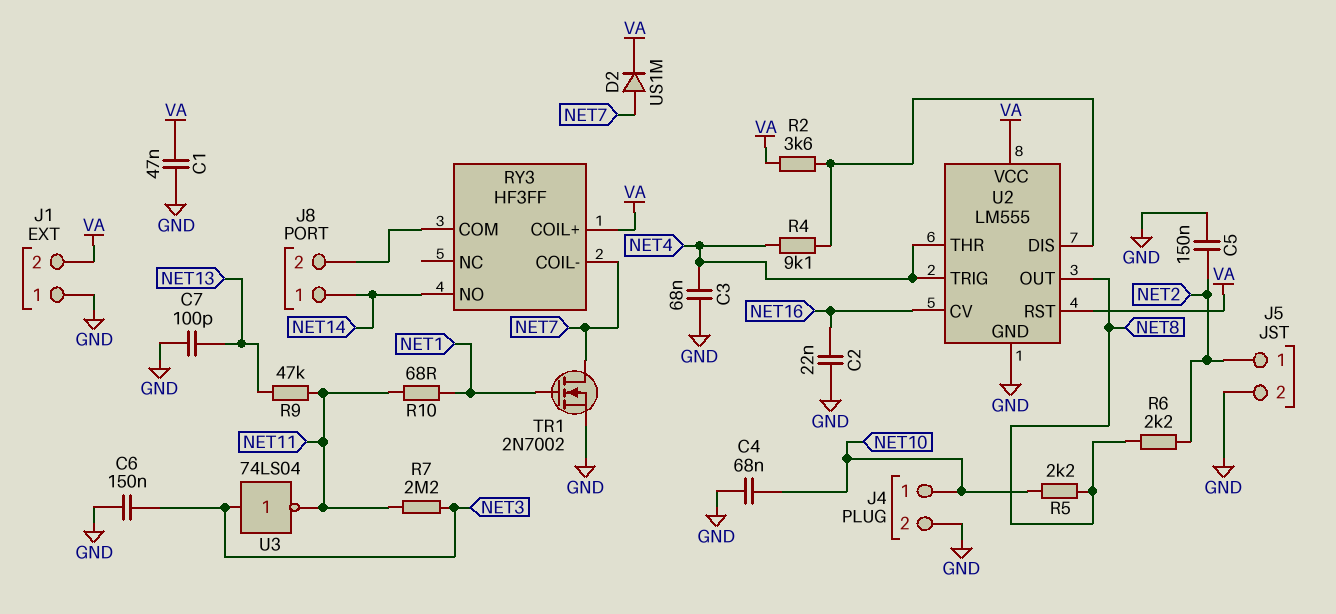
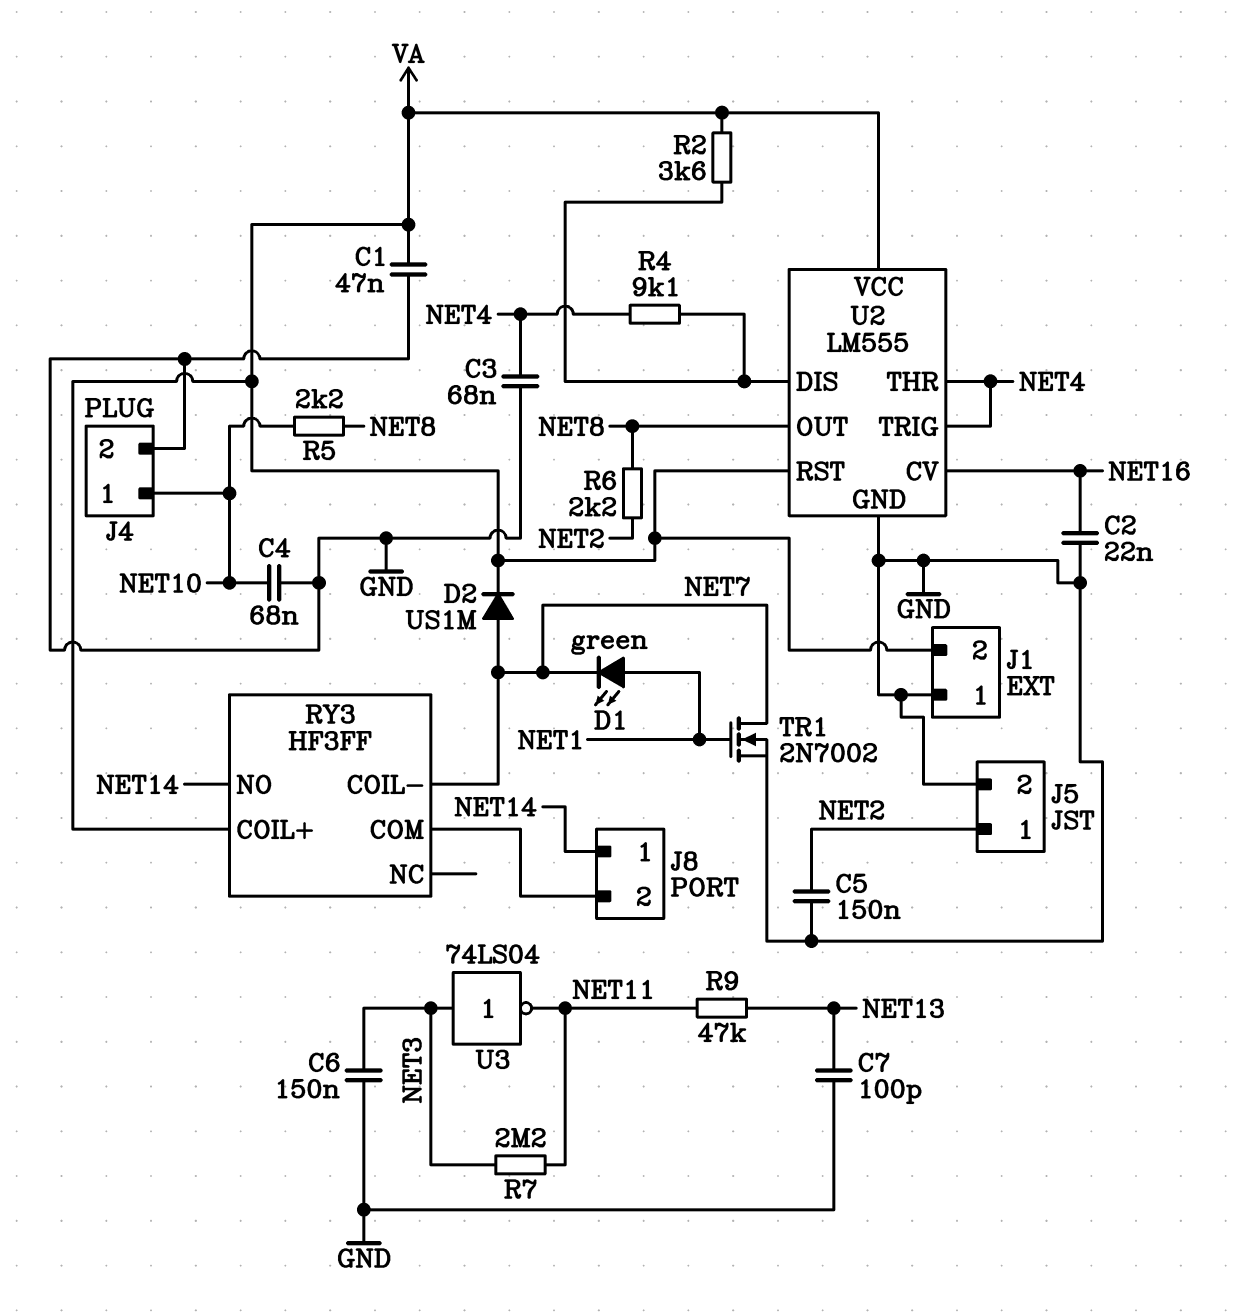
D1: none -> LED green (A NET1, K NET7)
R10: 68 (NET1, NET11) -> none

